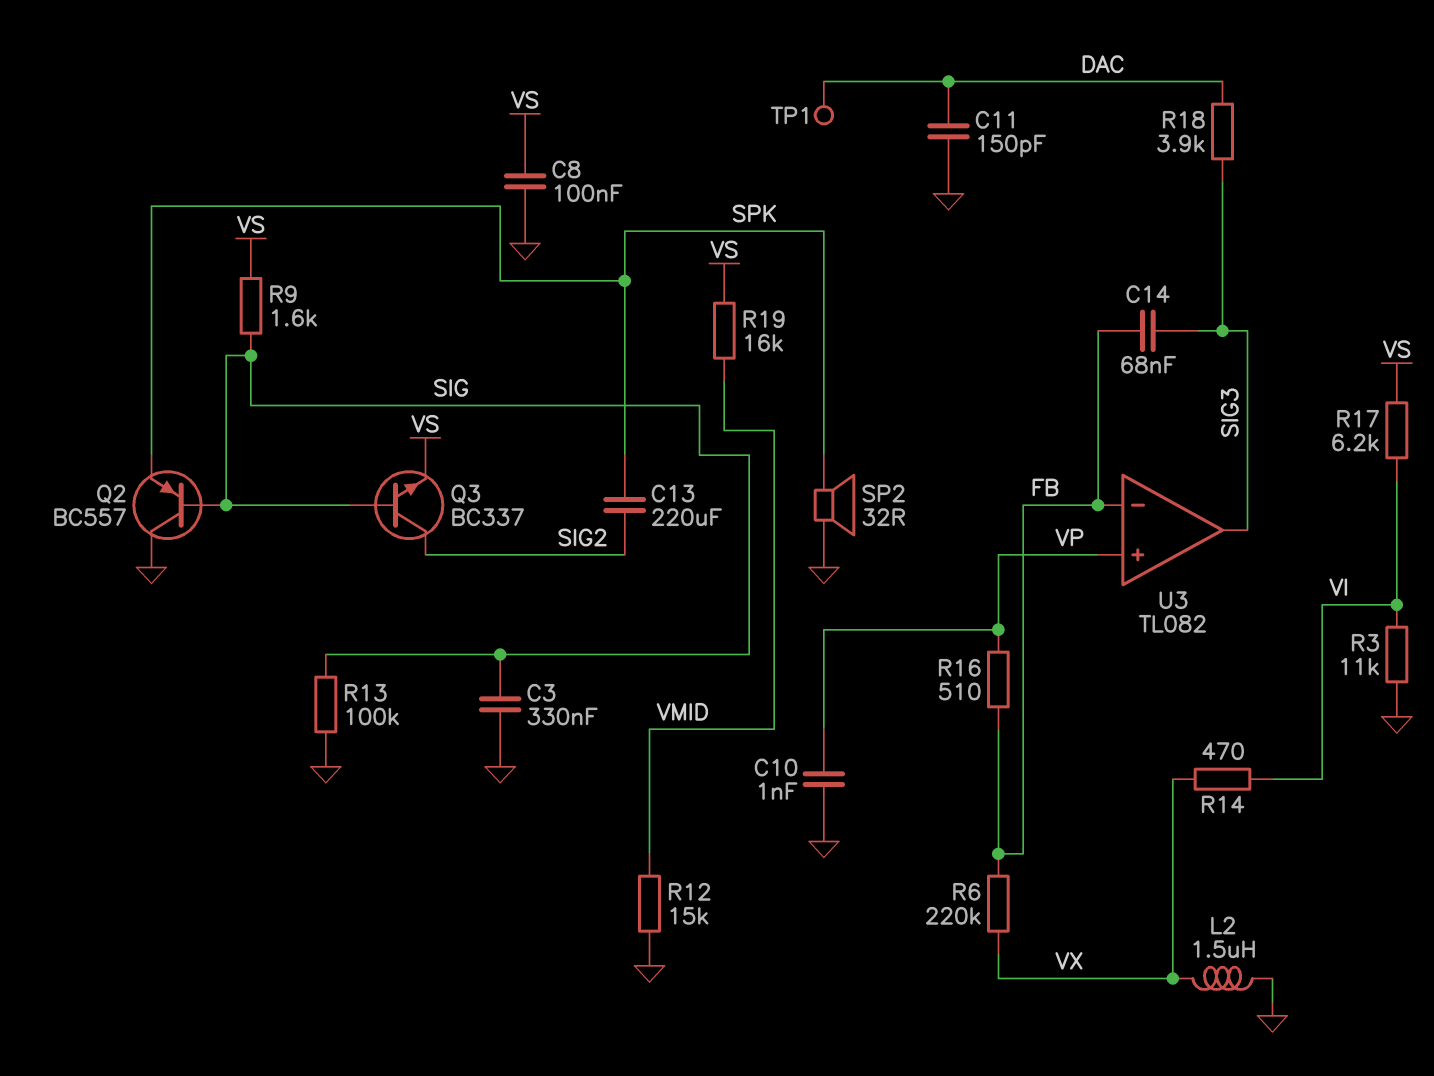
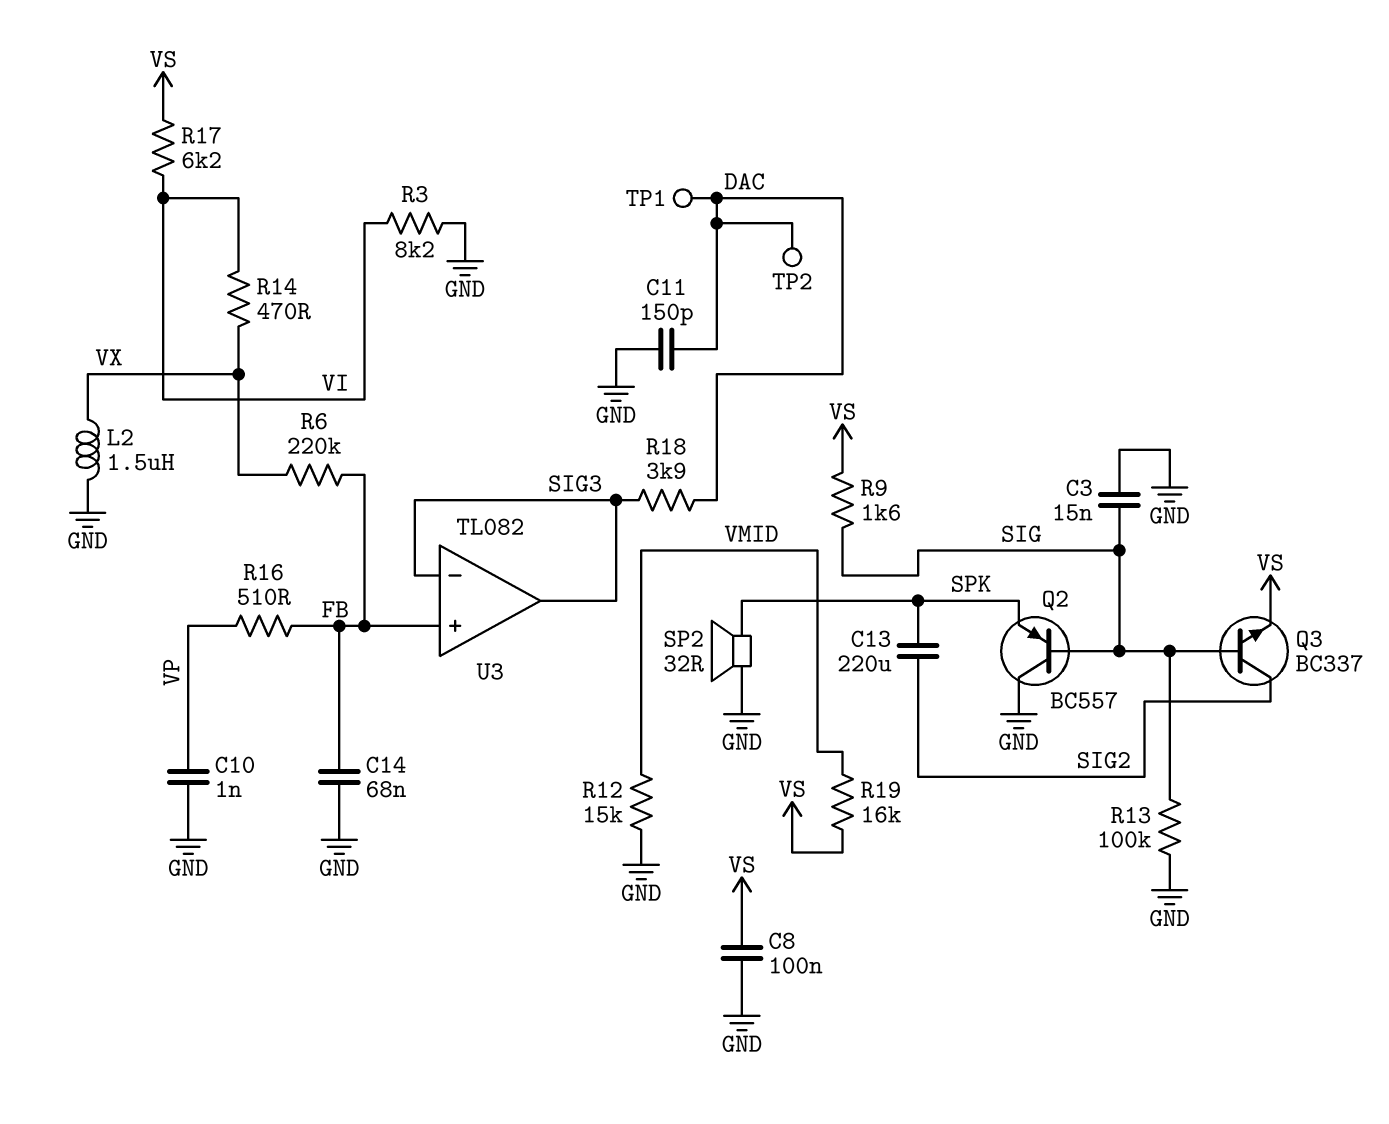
C3: 330nF (GND, SIG) -> 15nF (GND, SIG)
C14: 68nF (FB, SIG3) -> 68nF (FB, GND)
R3: 11k (GND, VI) -> 8.2k (GND, VI)
TP2: none -> test point (DAC)
U3 pin in+: VP -> FB
U3 pin in-: FB -> SIG3

